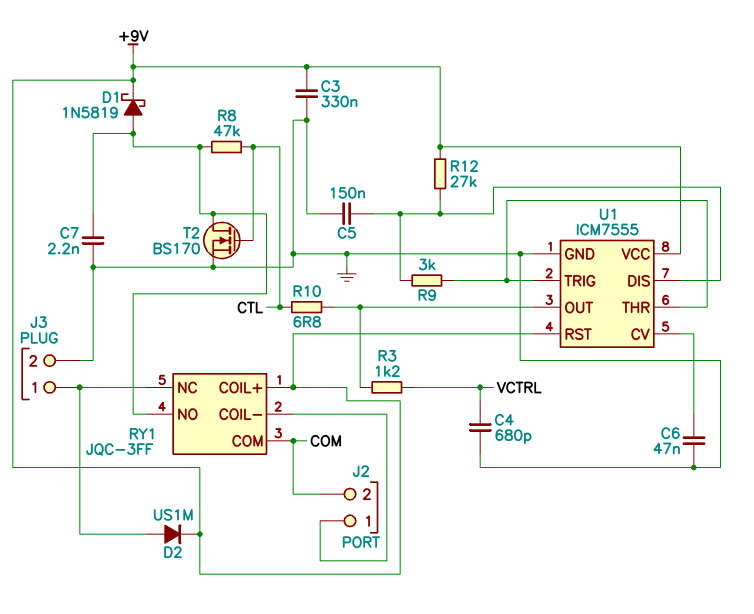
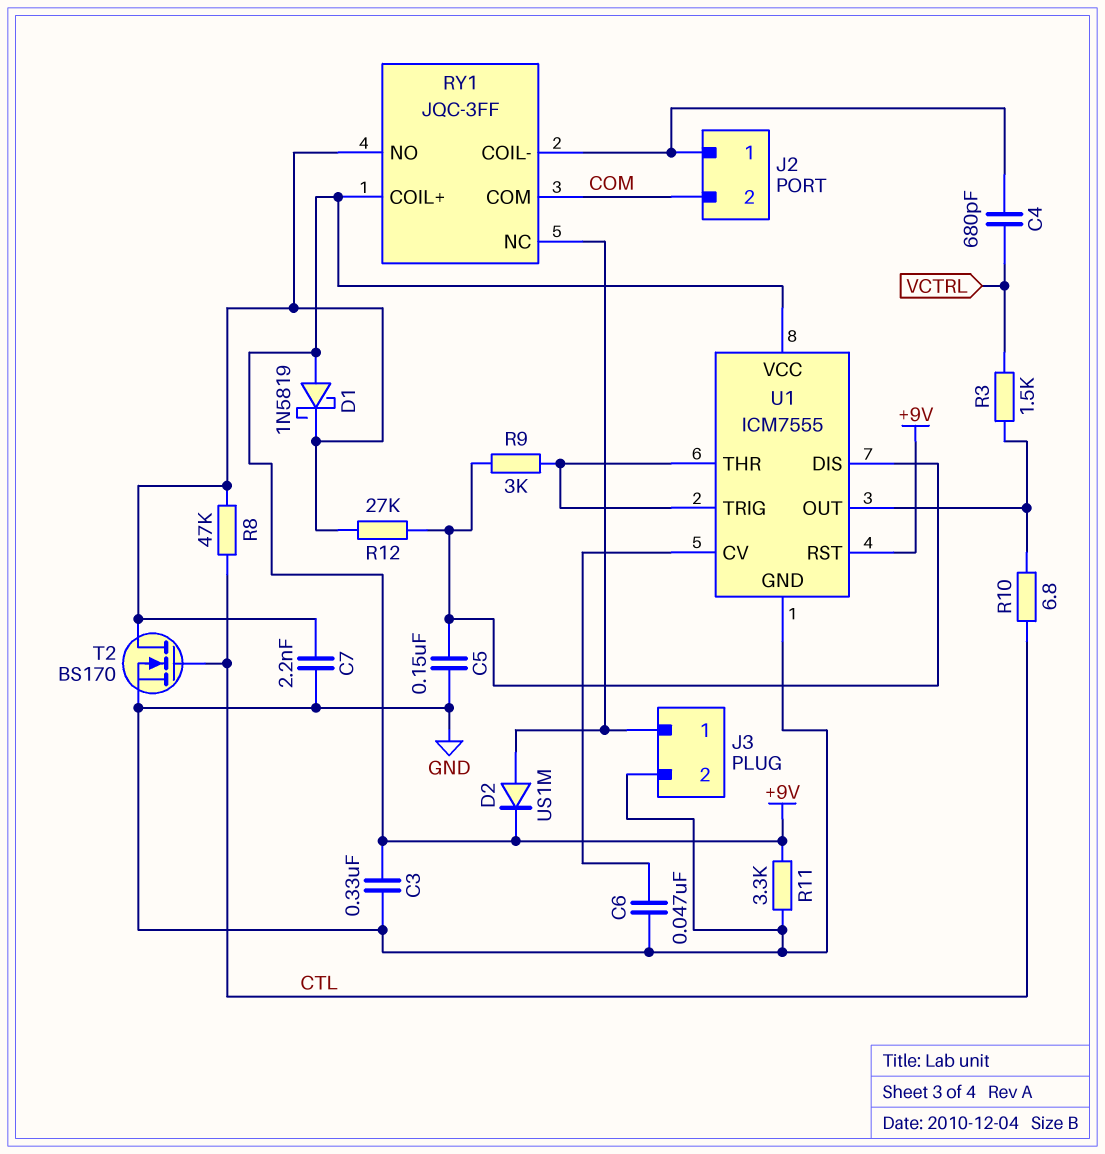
C4: 680pF (GND, VCTRL) -> 680pF (J2/1, VCTRL)
D1: schottky 1N5819 (A RY1/NO, K +9V) -> schottky 1N5819 (A +9V, K RY1/NO)
R3: 1.2k (U1/OUT, VCTRL) -> 1.5k (U1/OUT, VCTRL)
R11: none -> 3.3k (+9V, GND)
R12: 27k (+9V, U1/DIS) -> 27k (RY1/NO, U1/DIS)

